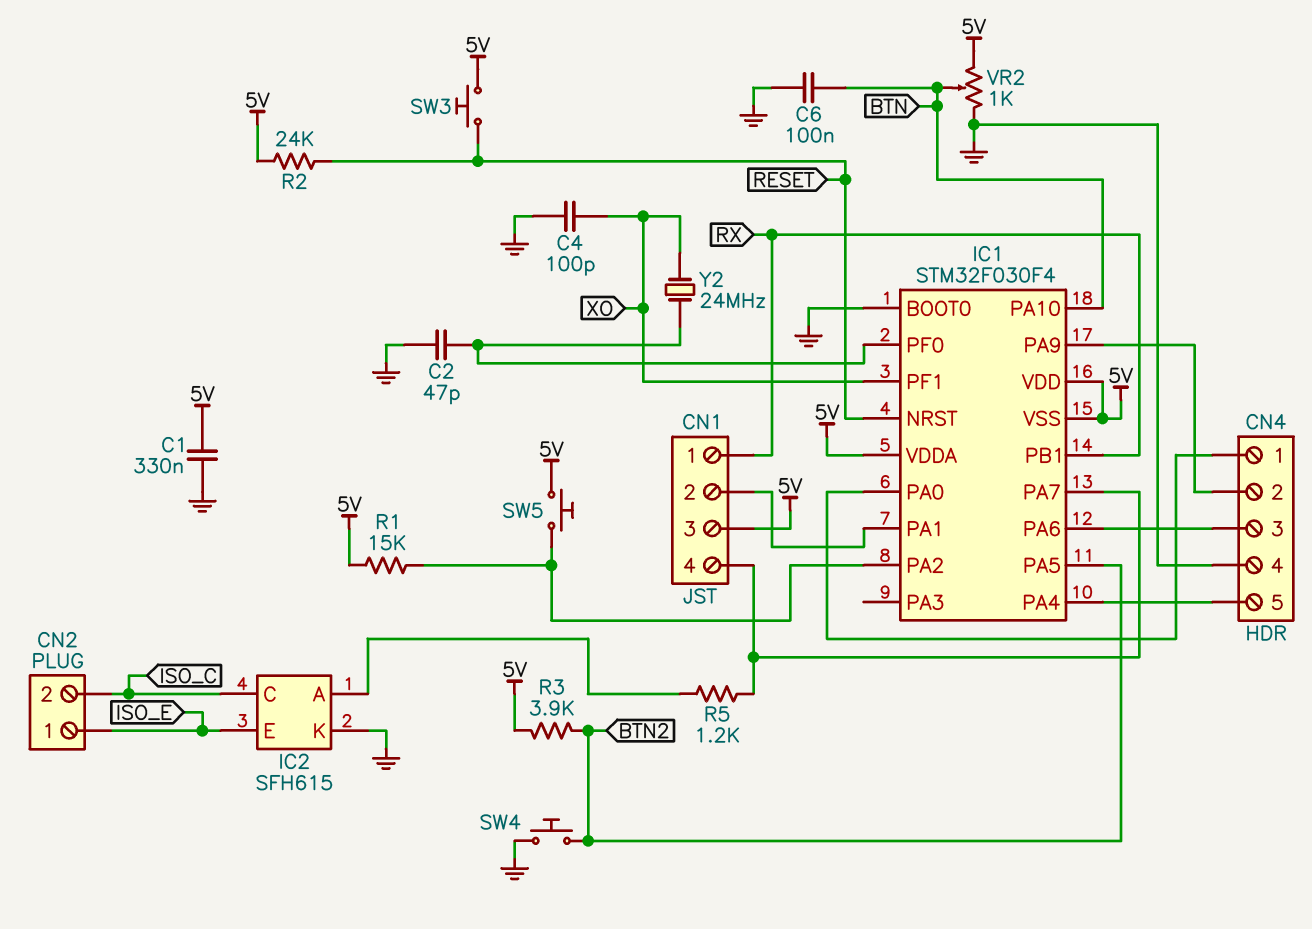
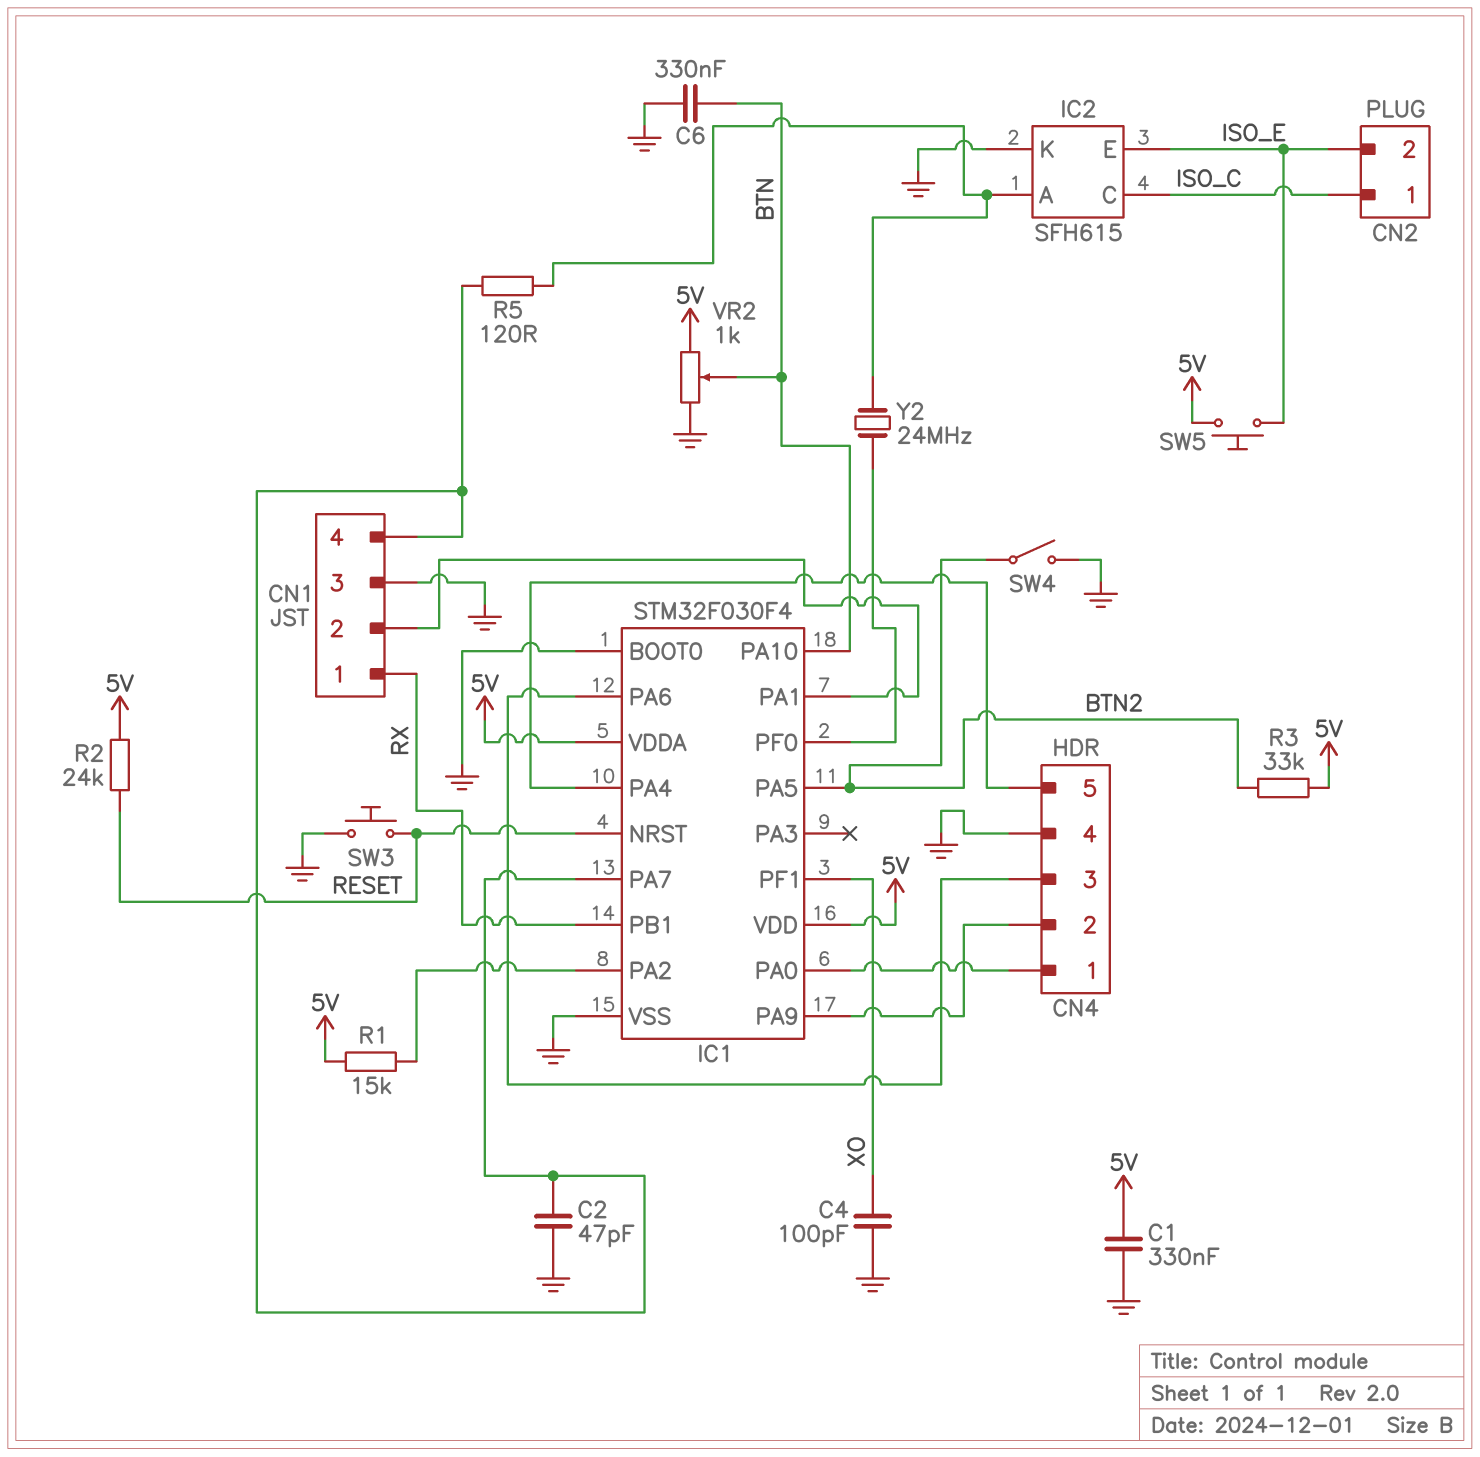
C2: 47pF (GND, IC1/PF0) -> 47pF (CN1/4, GND)
C6: 100nF (BTN, GND) -> 330nF (BTN, GND)
CN1 pin 3: 5V -> GND
CN2 pin 1: ISO_E -> ISO_C
CN2 pin 2: ISO_C -> ISO_E
IC1 pin VSS: 5V -> GND
R3: 3.9k (5V, BTN2) -> 33k (5V, BTN2)
R5: 1.2k (CN1/4, IC2/A) -> 120 (CN1/4, IC2/A)
SW3: button (5V, RESET) -> button (GND, RESET)
SW4: button (BTN2, GND) -> switch (BTN2, GND)
SW5: button (5V, IC1/PA2) -> button (5V, ISO_E)
Y2: 24MHz (IC1/PF0, XO) -> 24MHz (IC1/PF0, IC2/A)

